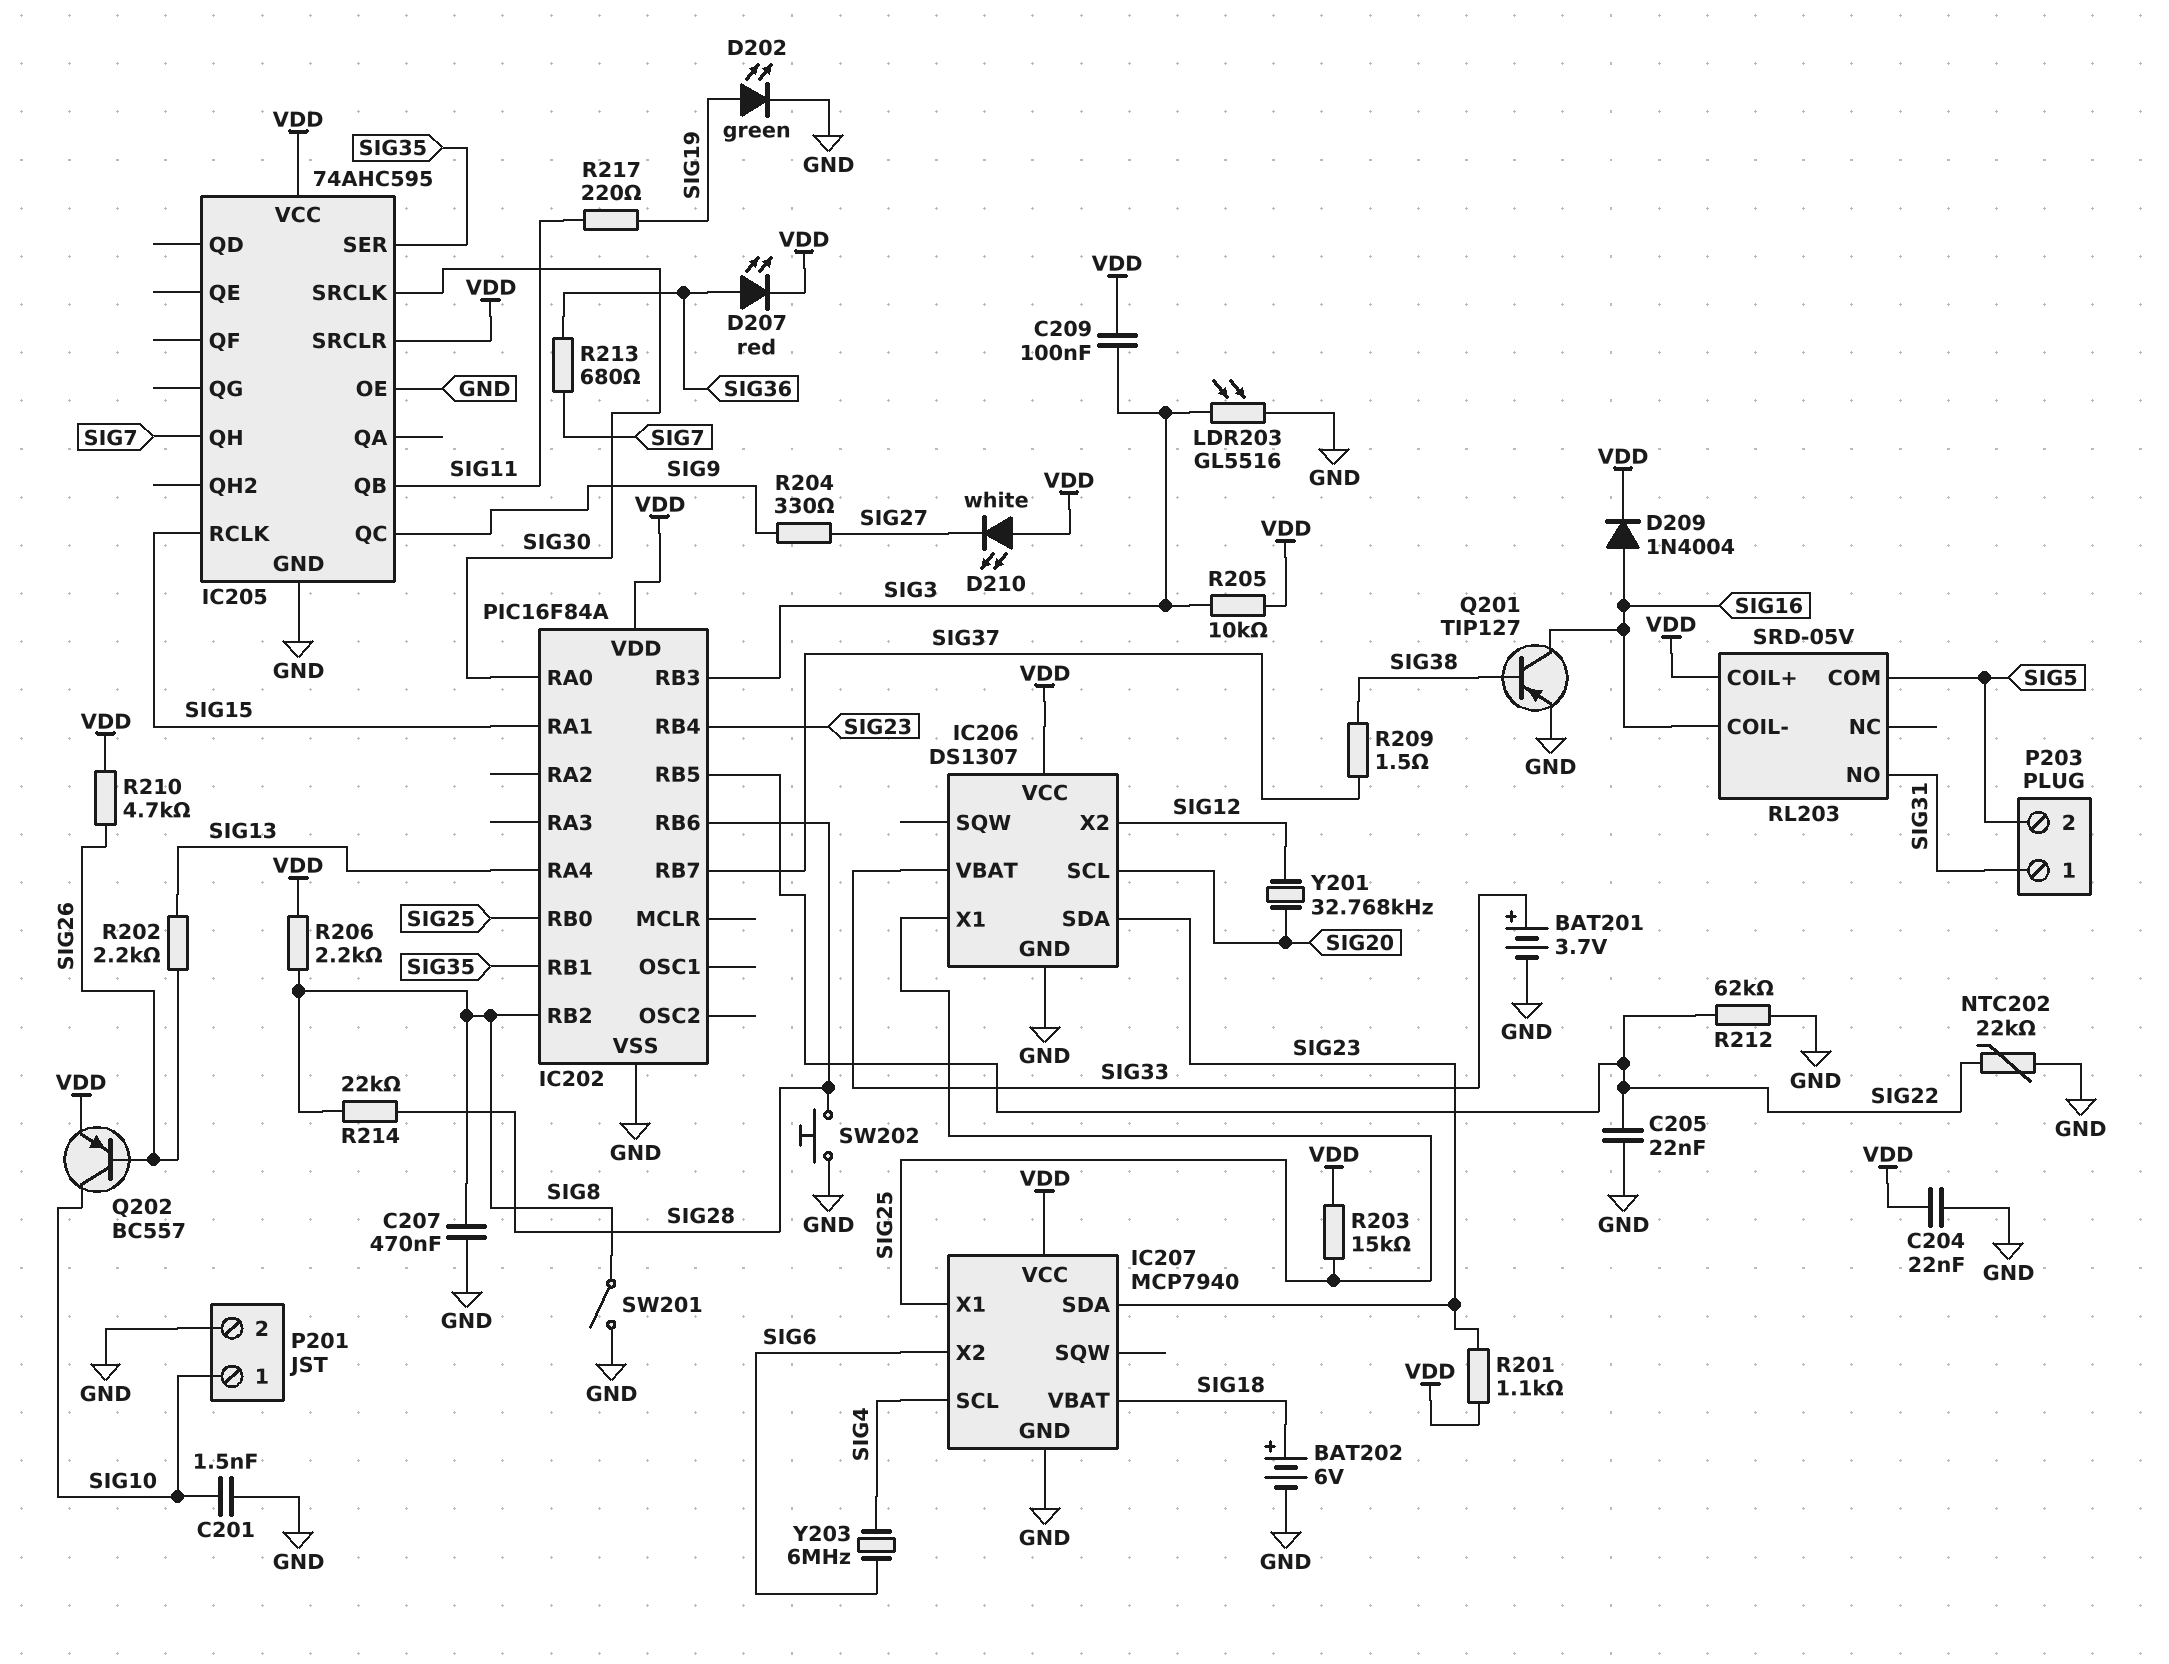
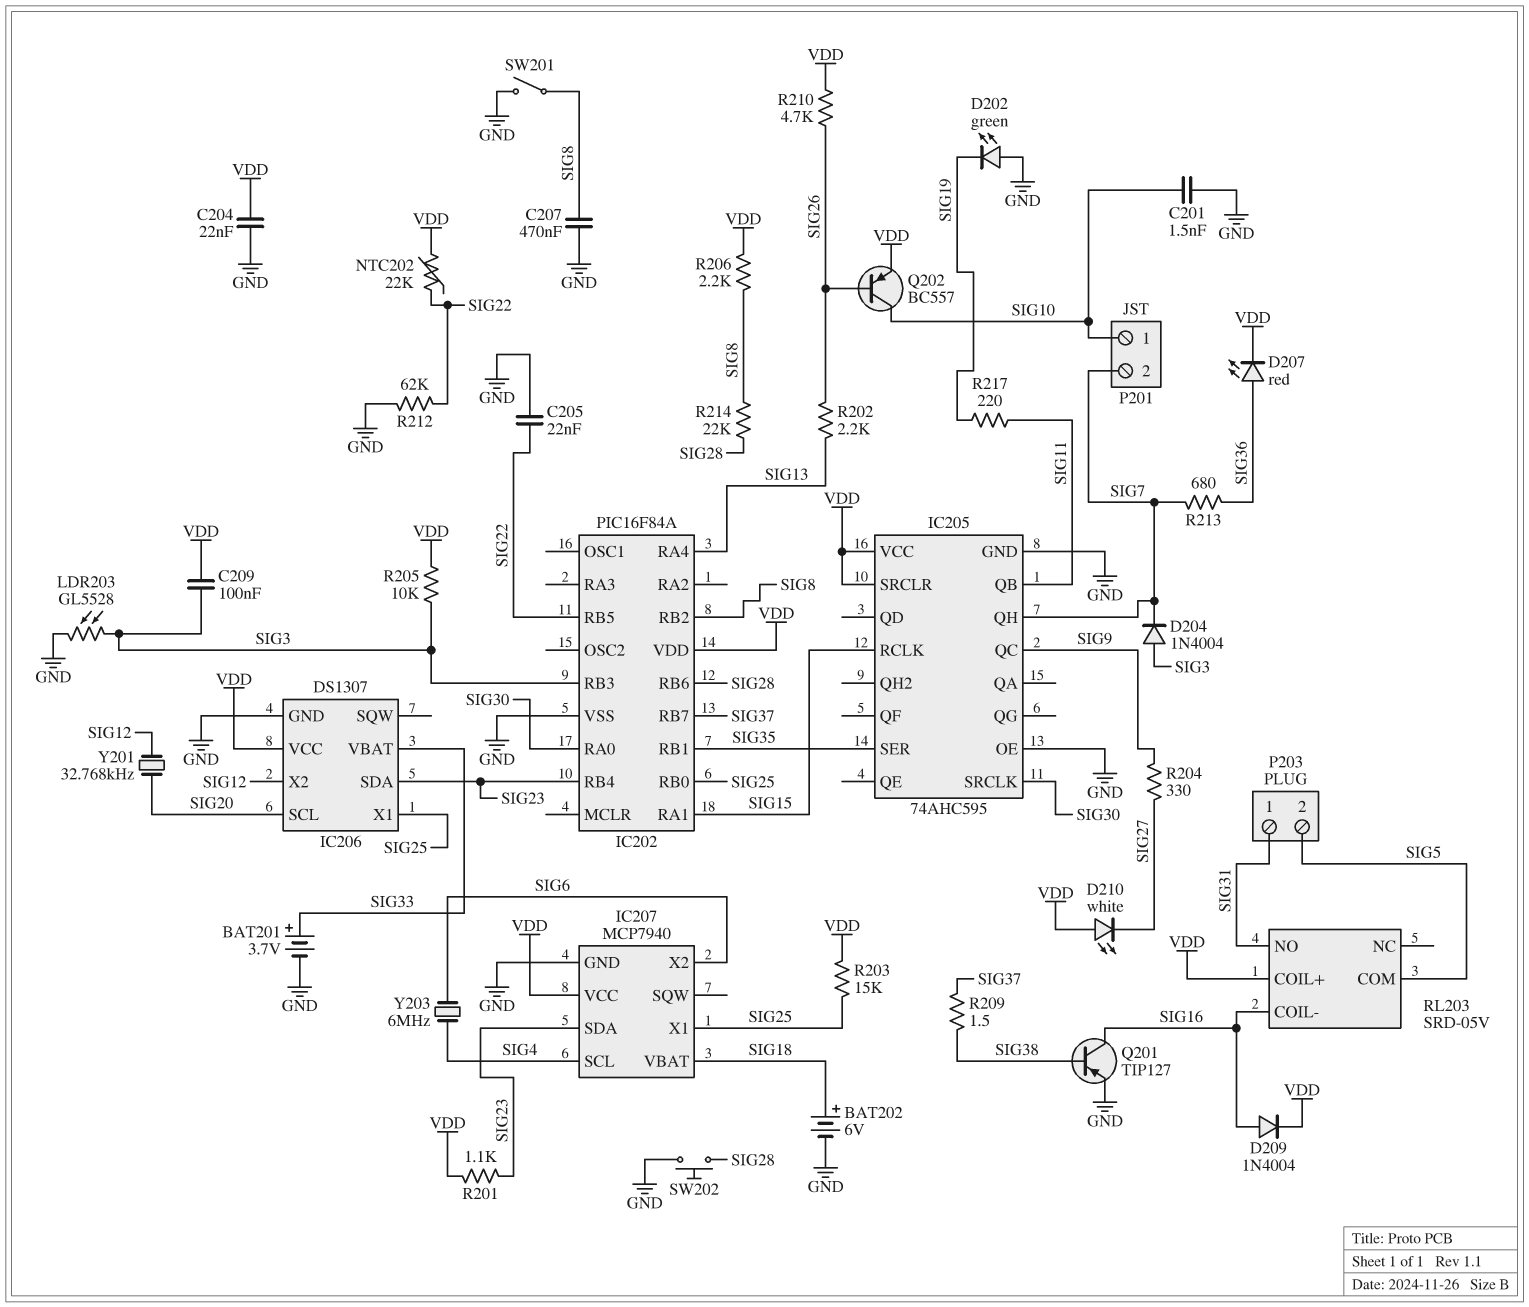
D202: LED green (A SIG19, K GND) -> LED green (A GND, K SIG19)
D204: none -> diode 1N4004 (A SIG3, K SIG7)
LDR203: GL5516 (GND, SIG3) -> GL5528 (GND, SIG3)
NTC202: 22k (GND, SIG22) -> 22k (SIG22, VDD)
P201 pin 2: GND -> SIG7

